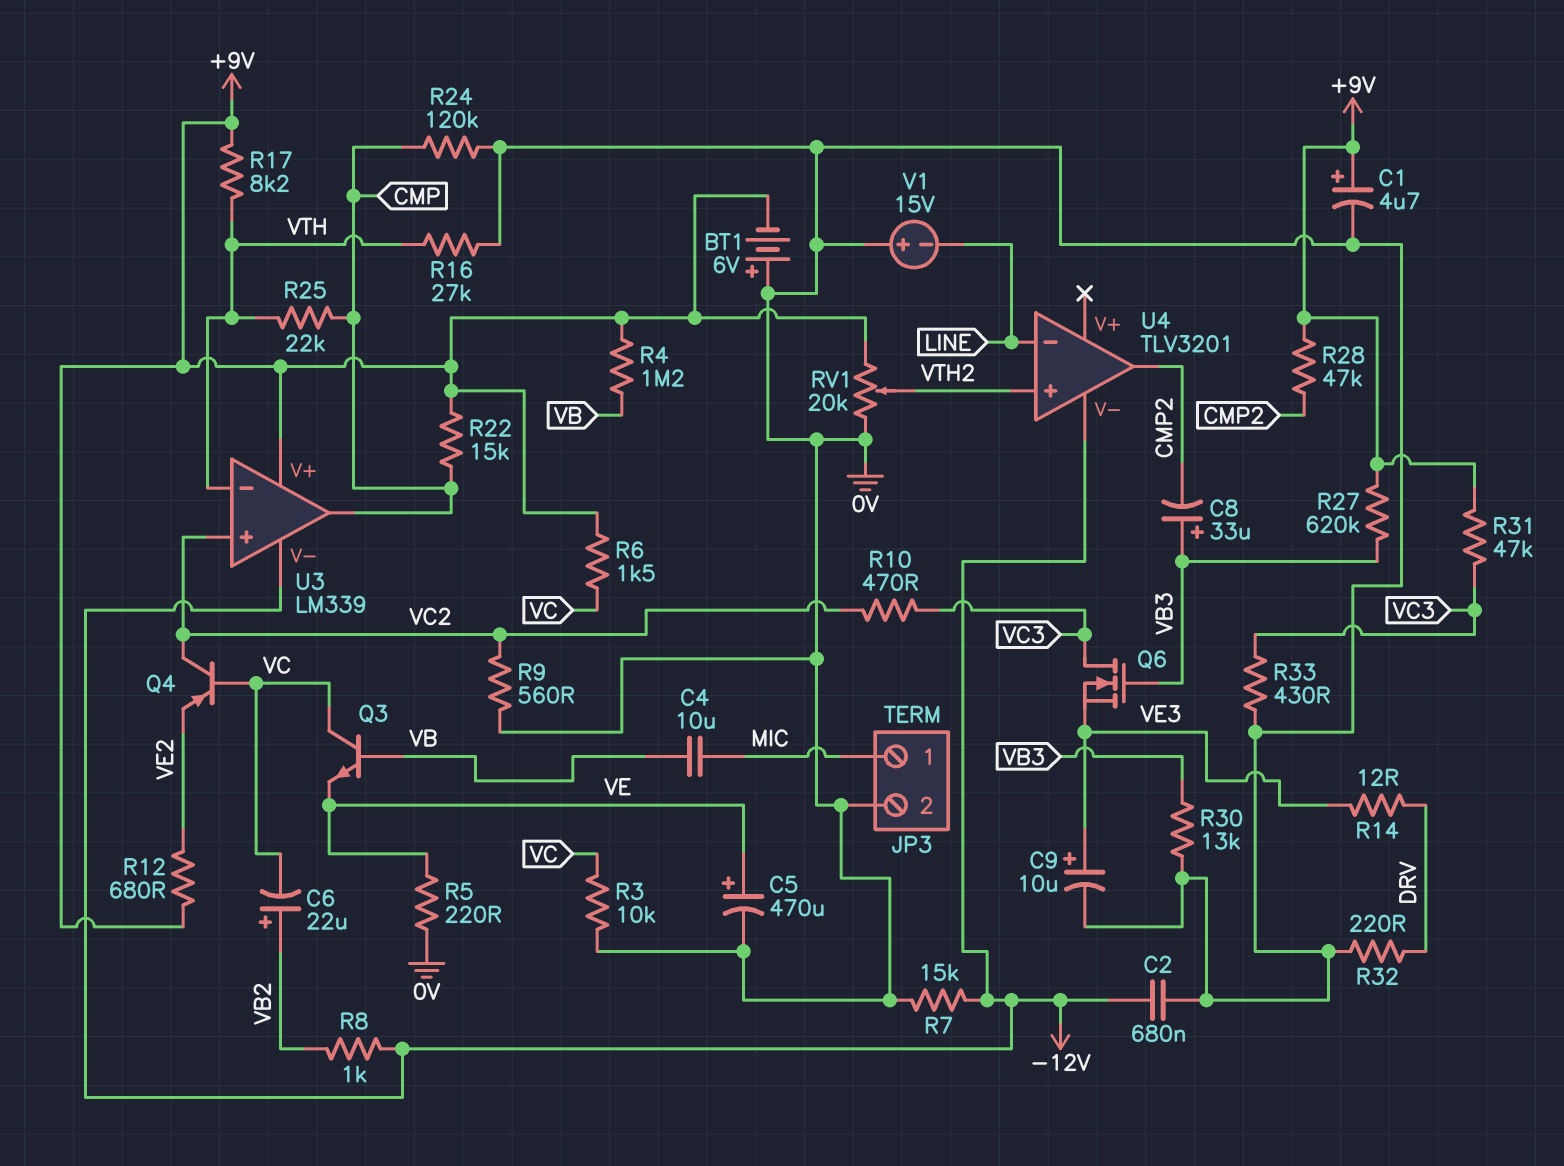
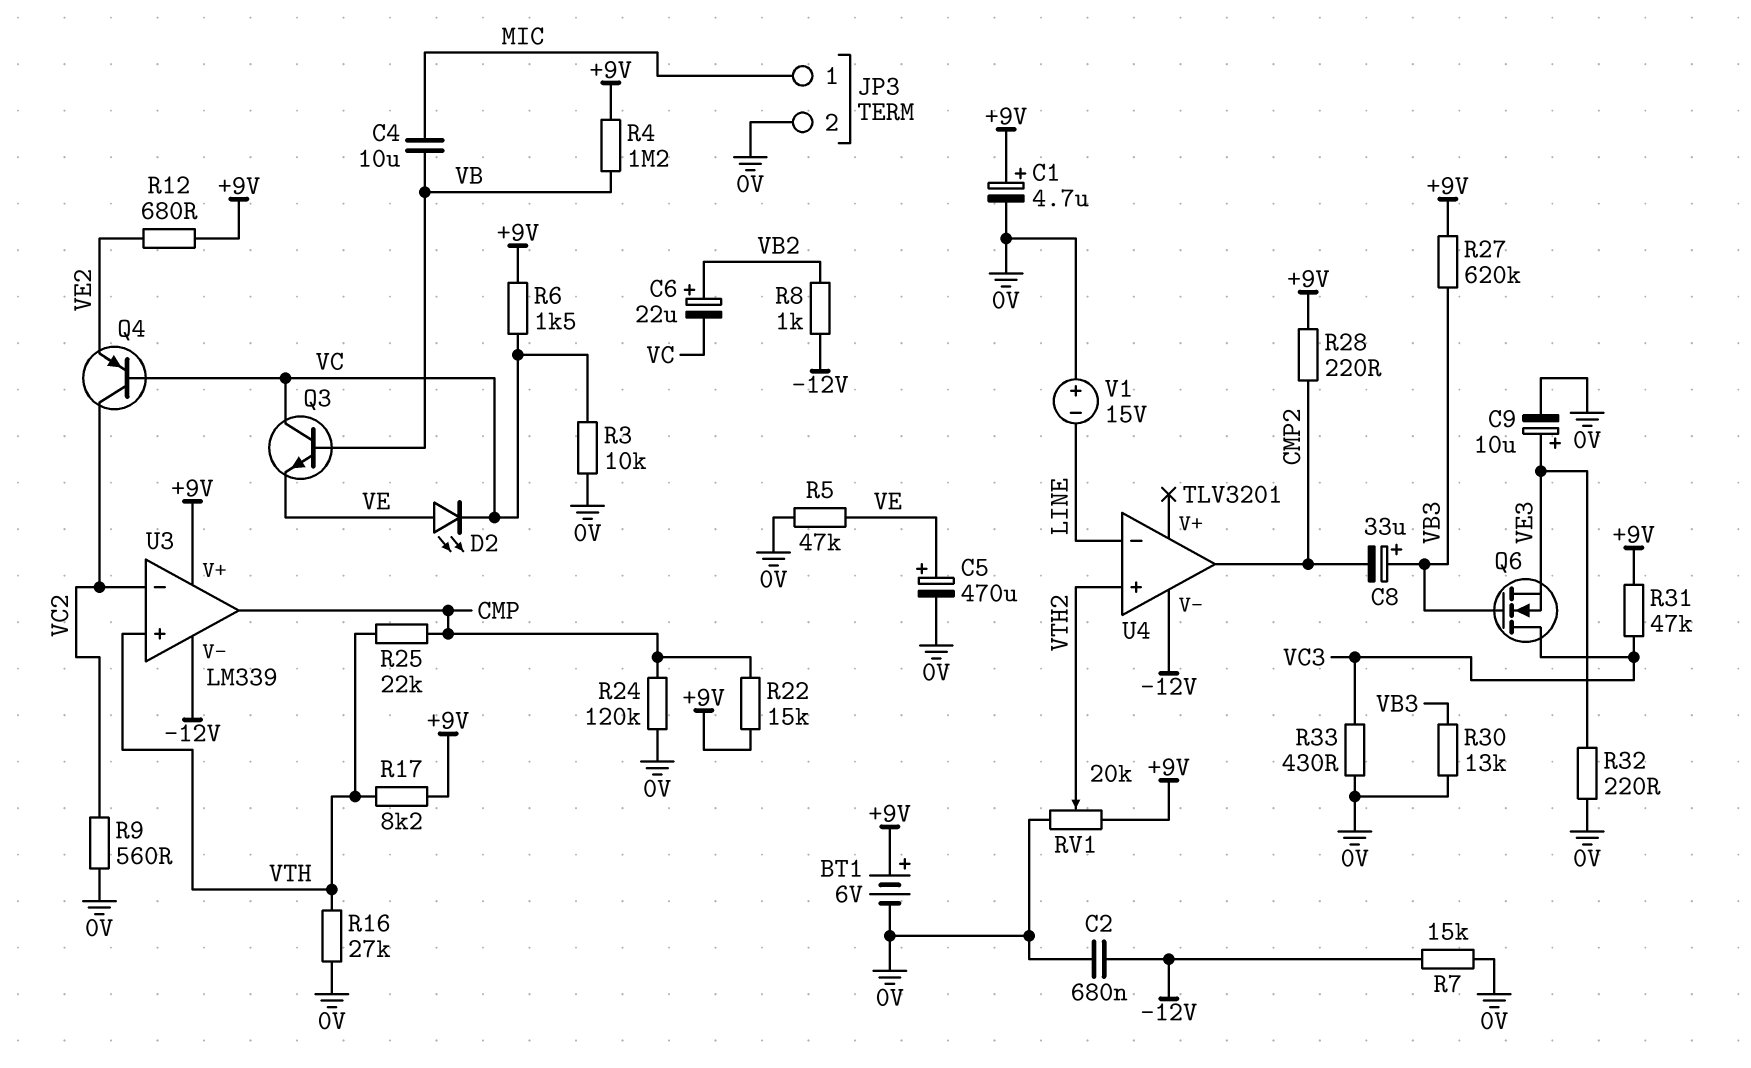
BT1: 6V (plus 0V, minus +9V) -> 6V (plus +9V, minus 0V)
D2: none -> LED (A VE, K VC)
R5: 220 (0V, VE) -> 47k (0V, VE)
R10: 470 (VC2, VC3) -> none
R14: 12 (DRV, VE3) -> none
R28: 47k (+9V, CMP2) -> 220 (+9V, CMP2)
R32: 220 (0V, DRV) -> 220 (0V, VE3)
U3 pin in+: VC2 -> VTH
U3 pin in-: VTH -> VC2

